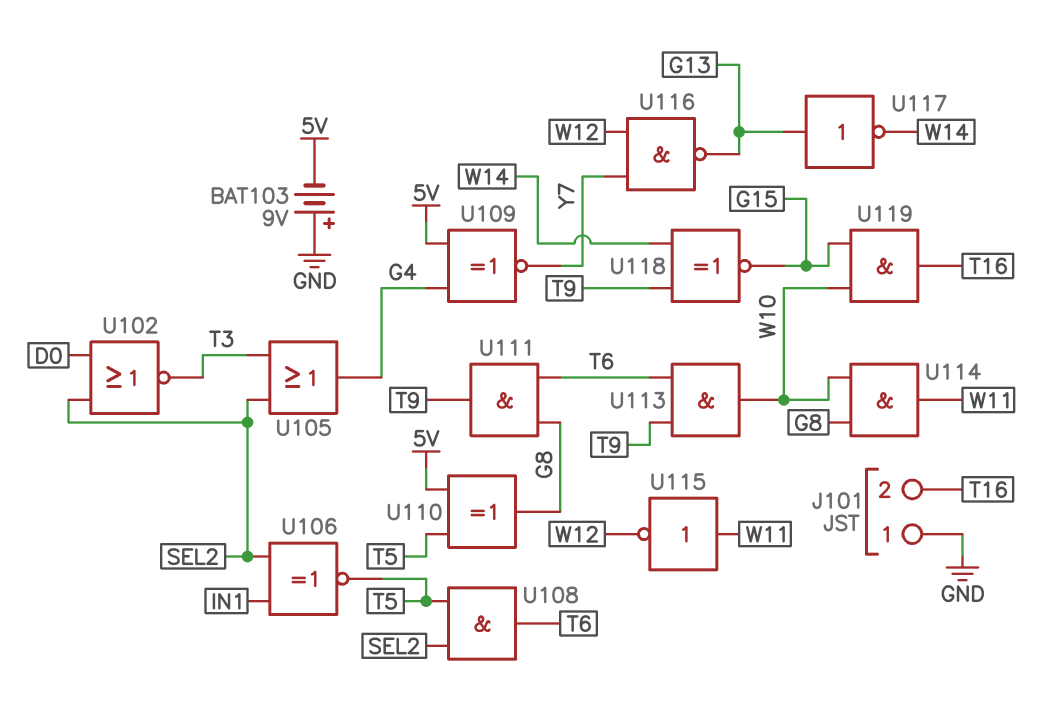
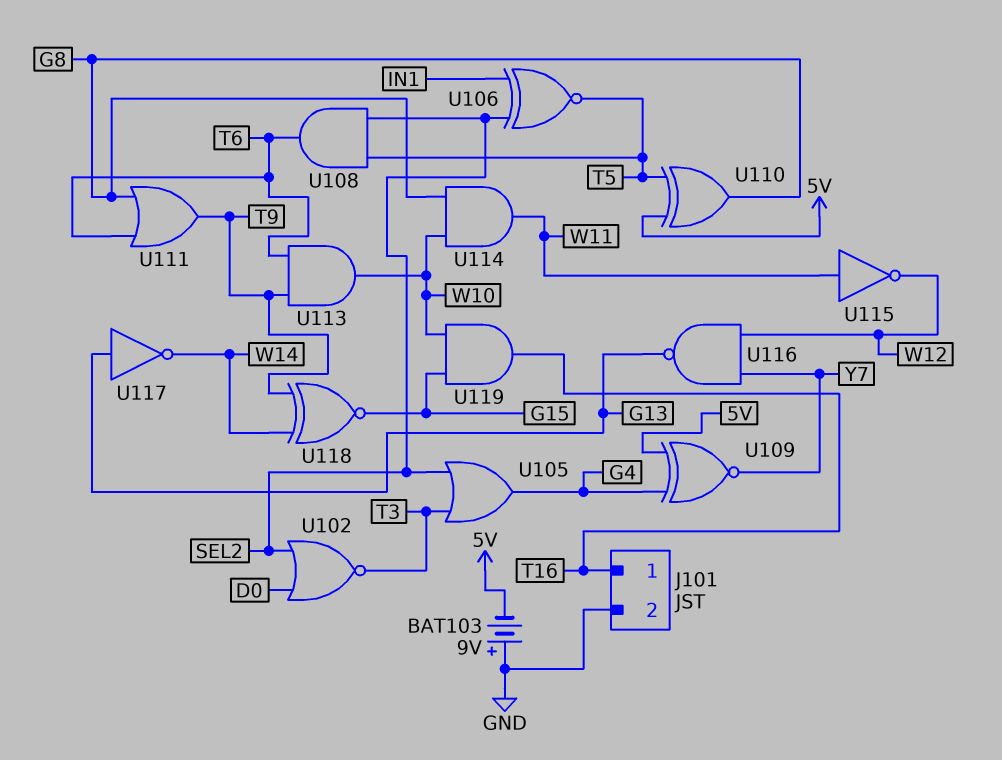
J101 pin 1: GND -> T16
J101 pin 2: T16 -> GND
U111: AND (in G8, in T6, out T9) -> OR (in G8, in T6, out T9)

